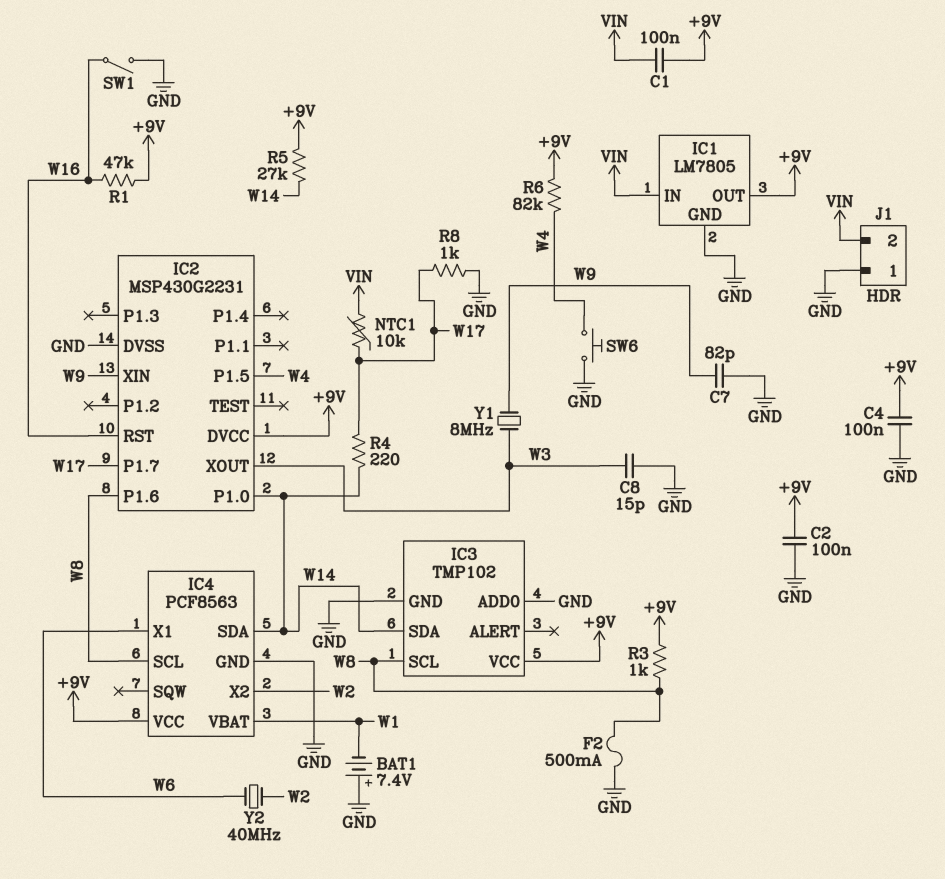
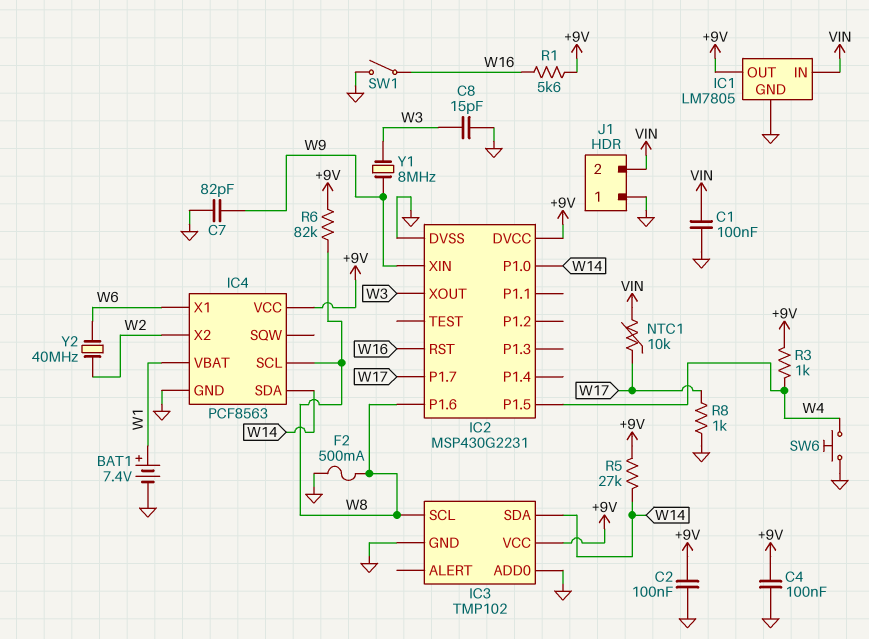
BAT1: 7.4V (plus GND, minus W1) -> 7.4V (plus W1, minus GND)
C1: 100nF (+9V, VIN) -> 100nF (GND, VIN)
R1: 47k (+9V, W16) -> 5.6k (+9V, W16)
R3: 1k (+9V, W8) -> 1k (+9V, W4)
R4: 220 (W14, W17) -> none
R6: 82k (+9V, W4) -> 82k (+9V, W8)

